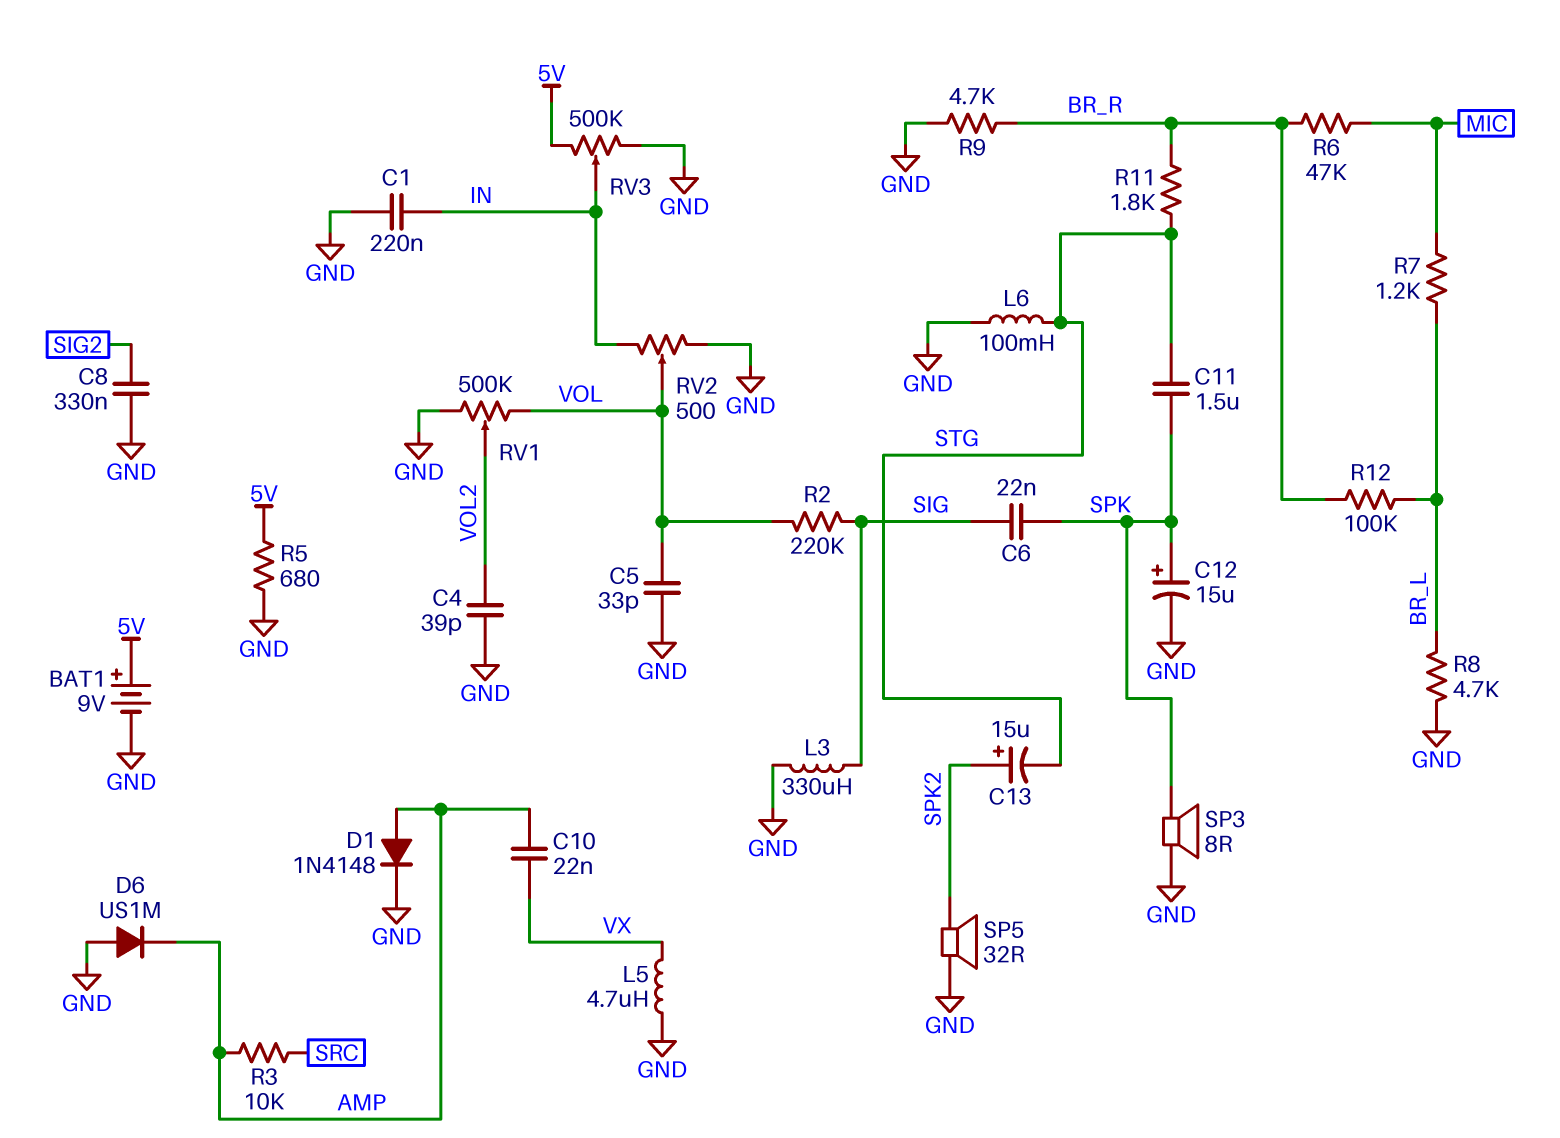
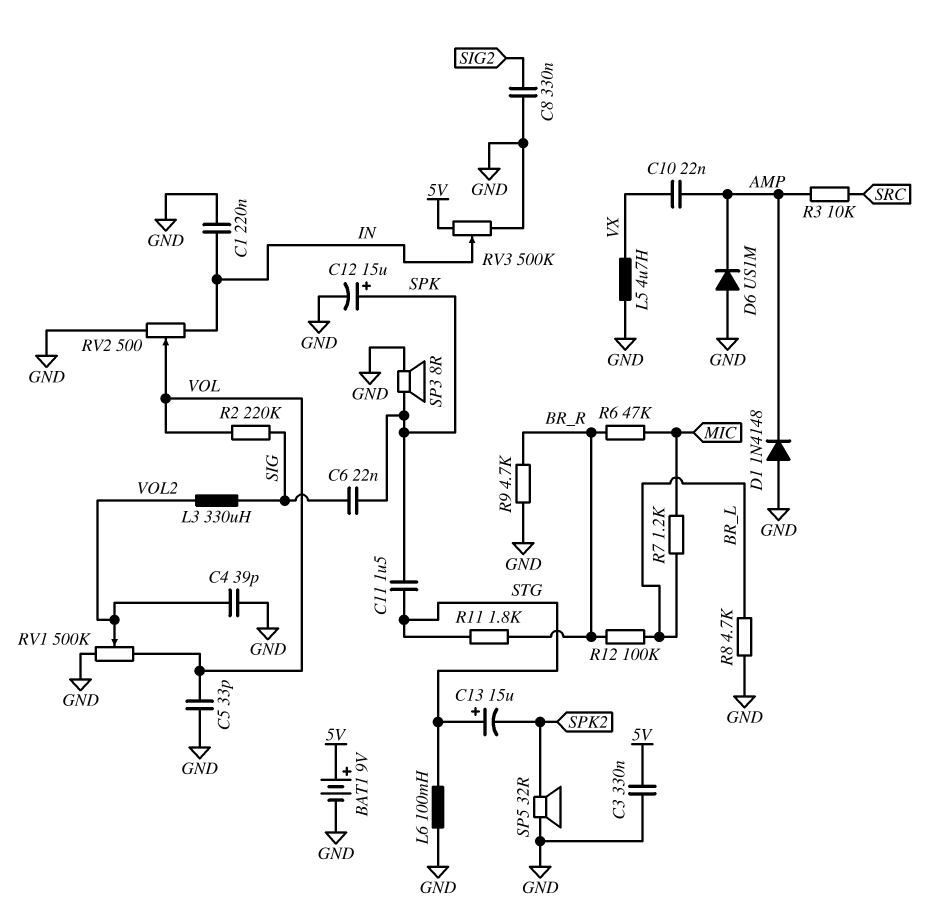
C3: none -> 330nF (5V, GND)
C13: 15uF (plus SPK2, minus STG) -> 15uF (plus STG, minus SPK2)
D1: diode 1N4148 (A AMP, K GND) -> diode 1N4148 (A GND, K AMP)
L3: 330uH (GND, SIG) -> 330uH (SIG, VOL2)
R5: 680 (5V, GND) -> none

